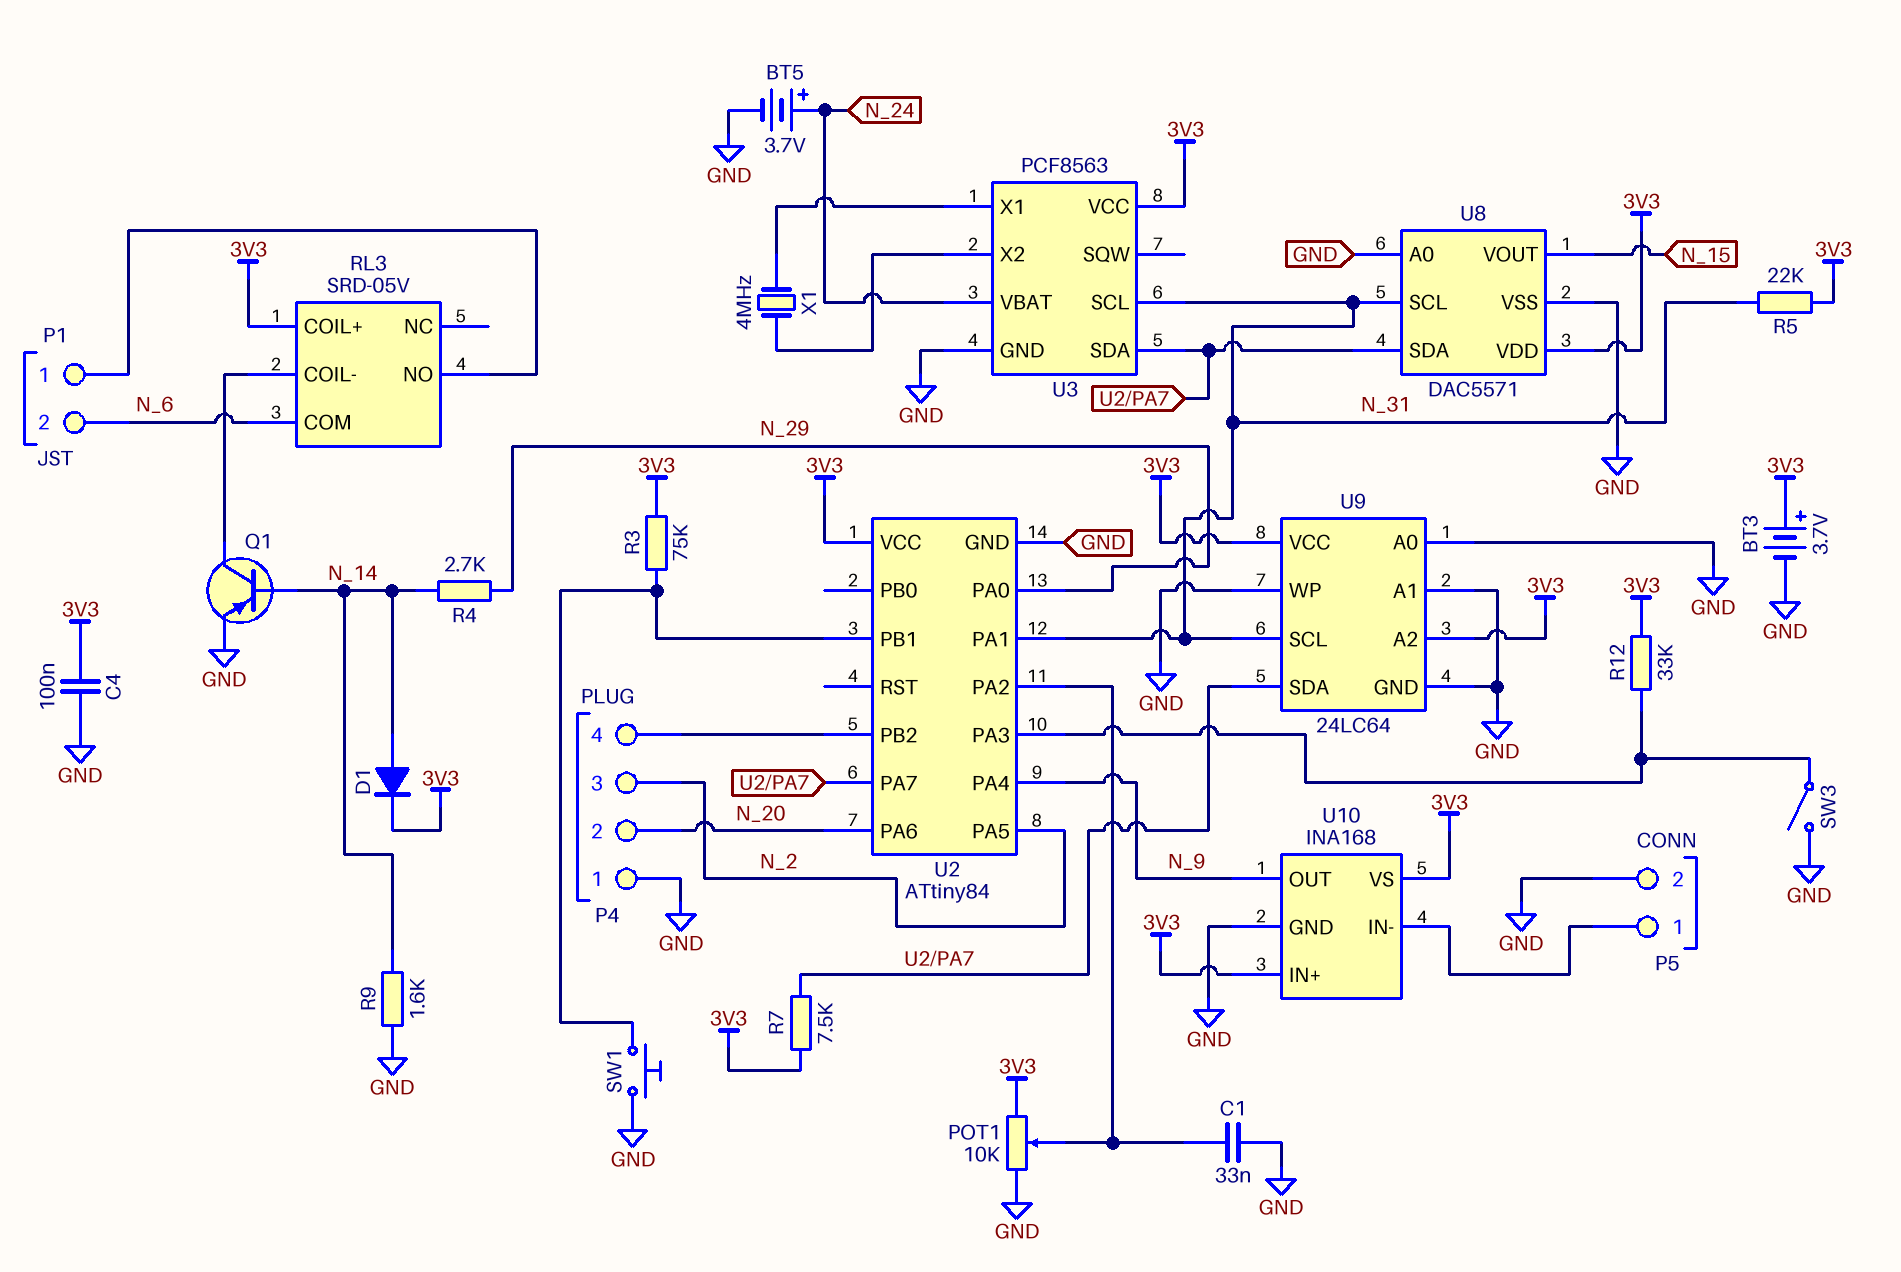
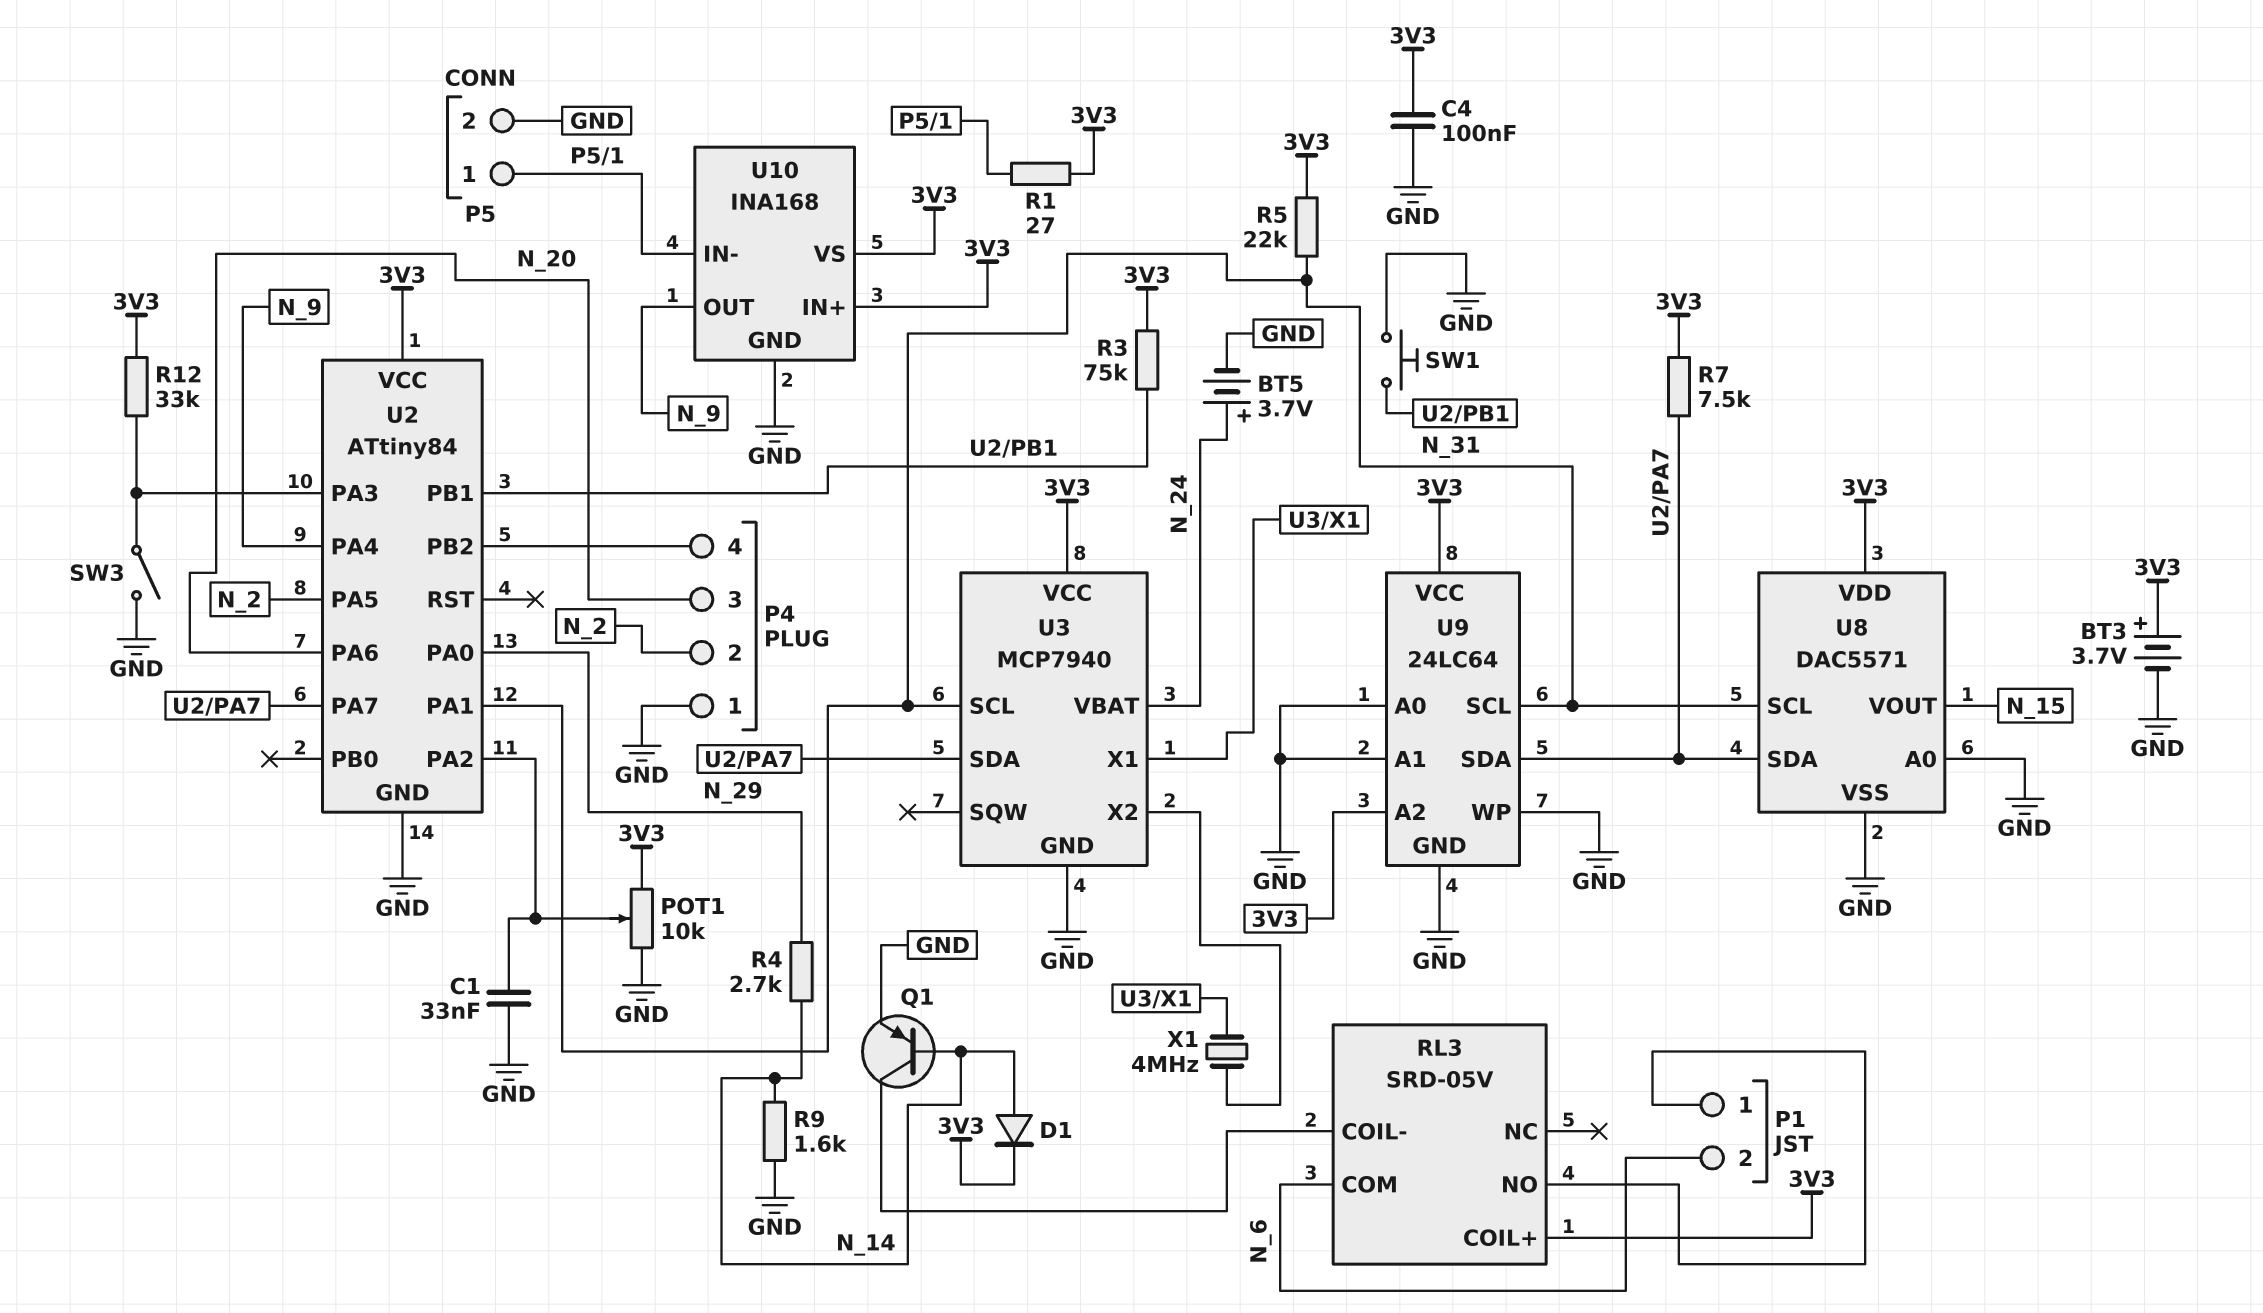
P4 pin 2: N_20 -> N_2
P4 pin 3: N_2 -> N_20
R1: none -> 27 (3V3, P5/1)
U3: PCF8563 -> MCP7940

